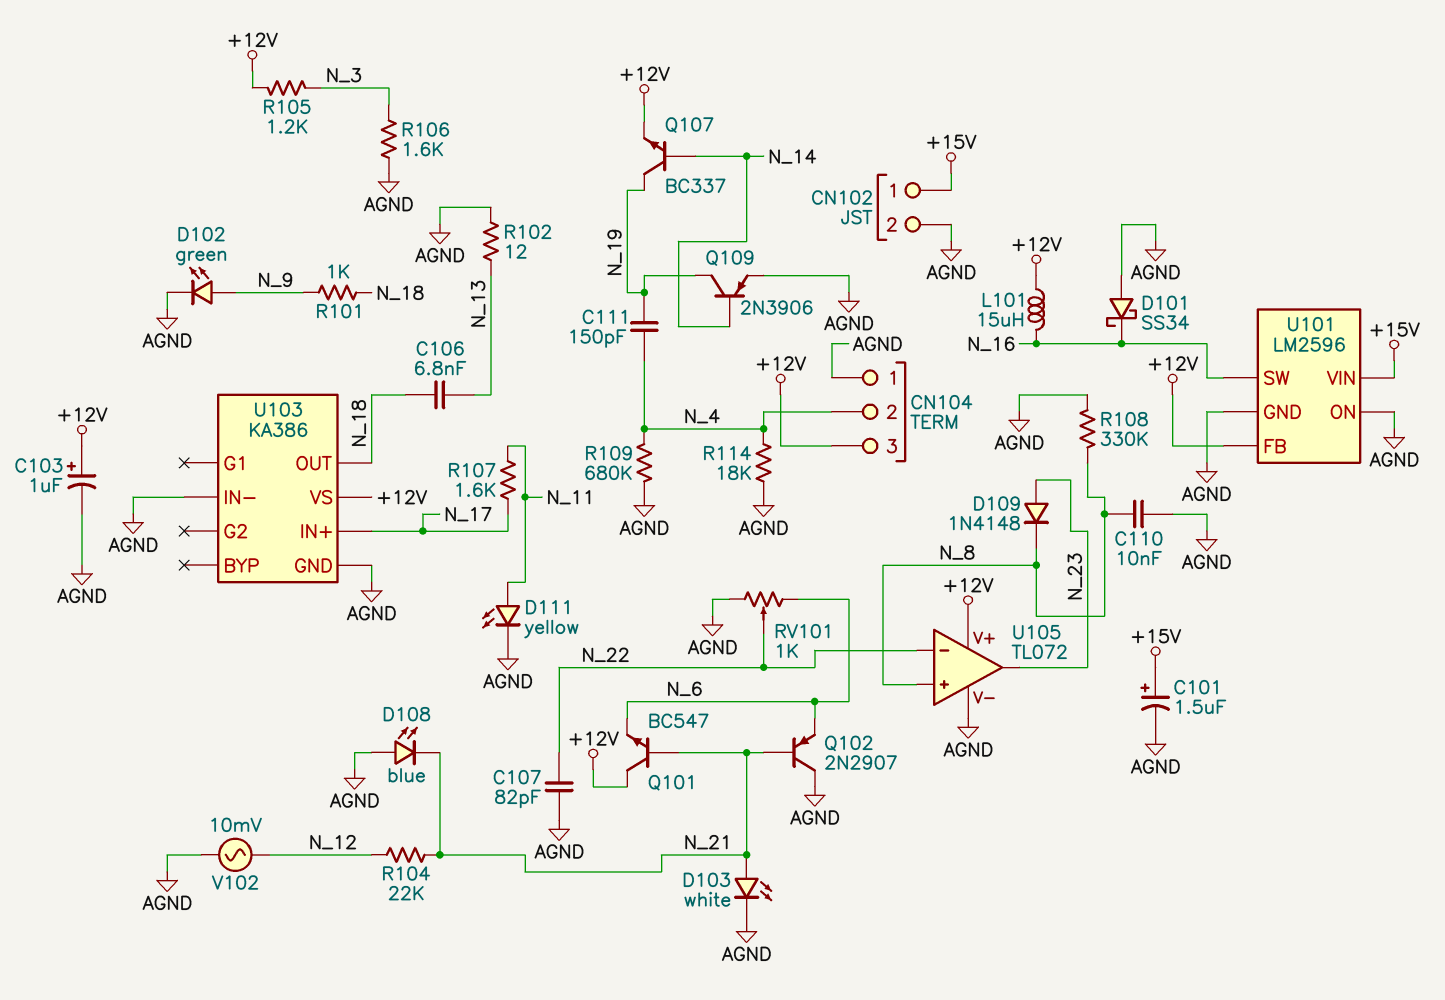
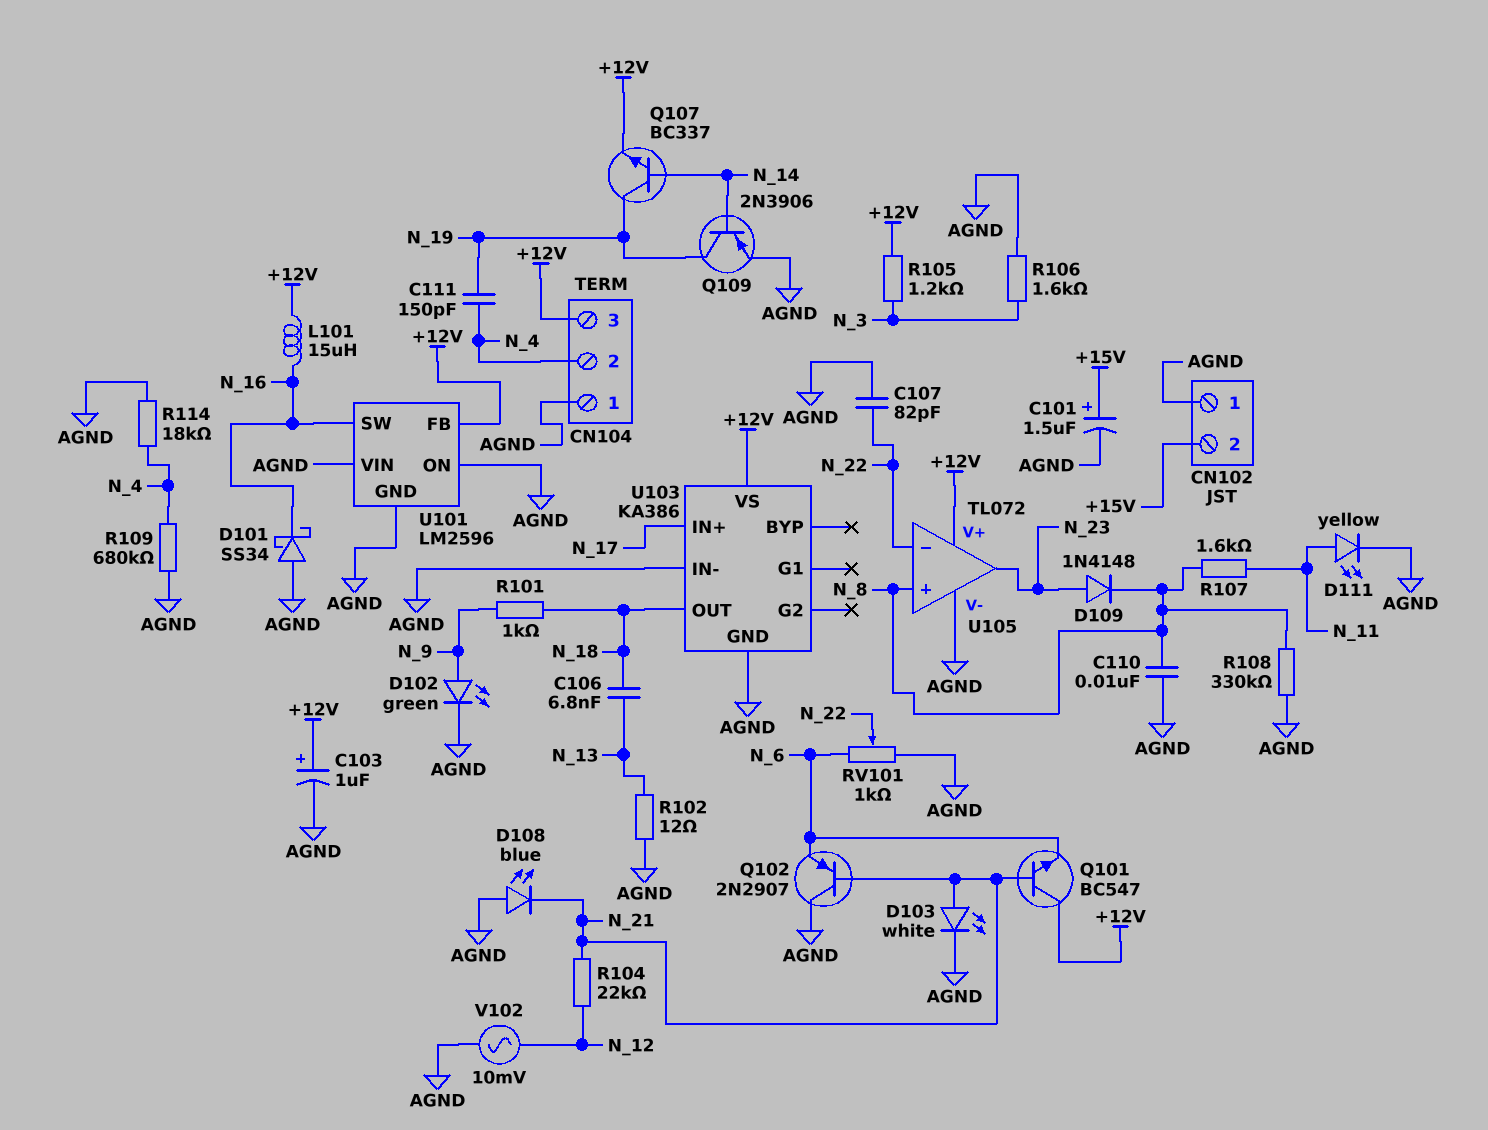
CN102 pin 1: +15V -> AGND
CN102 pin 2: AGND -> +15V
R107: 1.6k (N_11, N_17) -> 1.6k (N_8, N_11)
U101 pin VIN: +15V -> AGND

